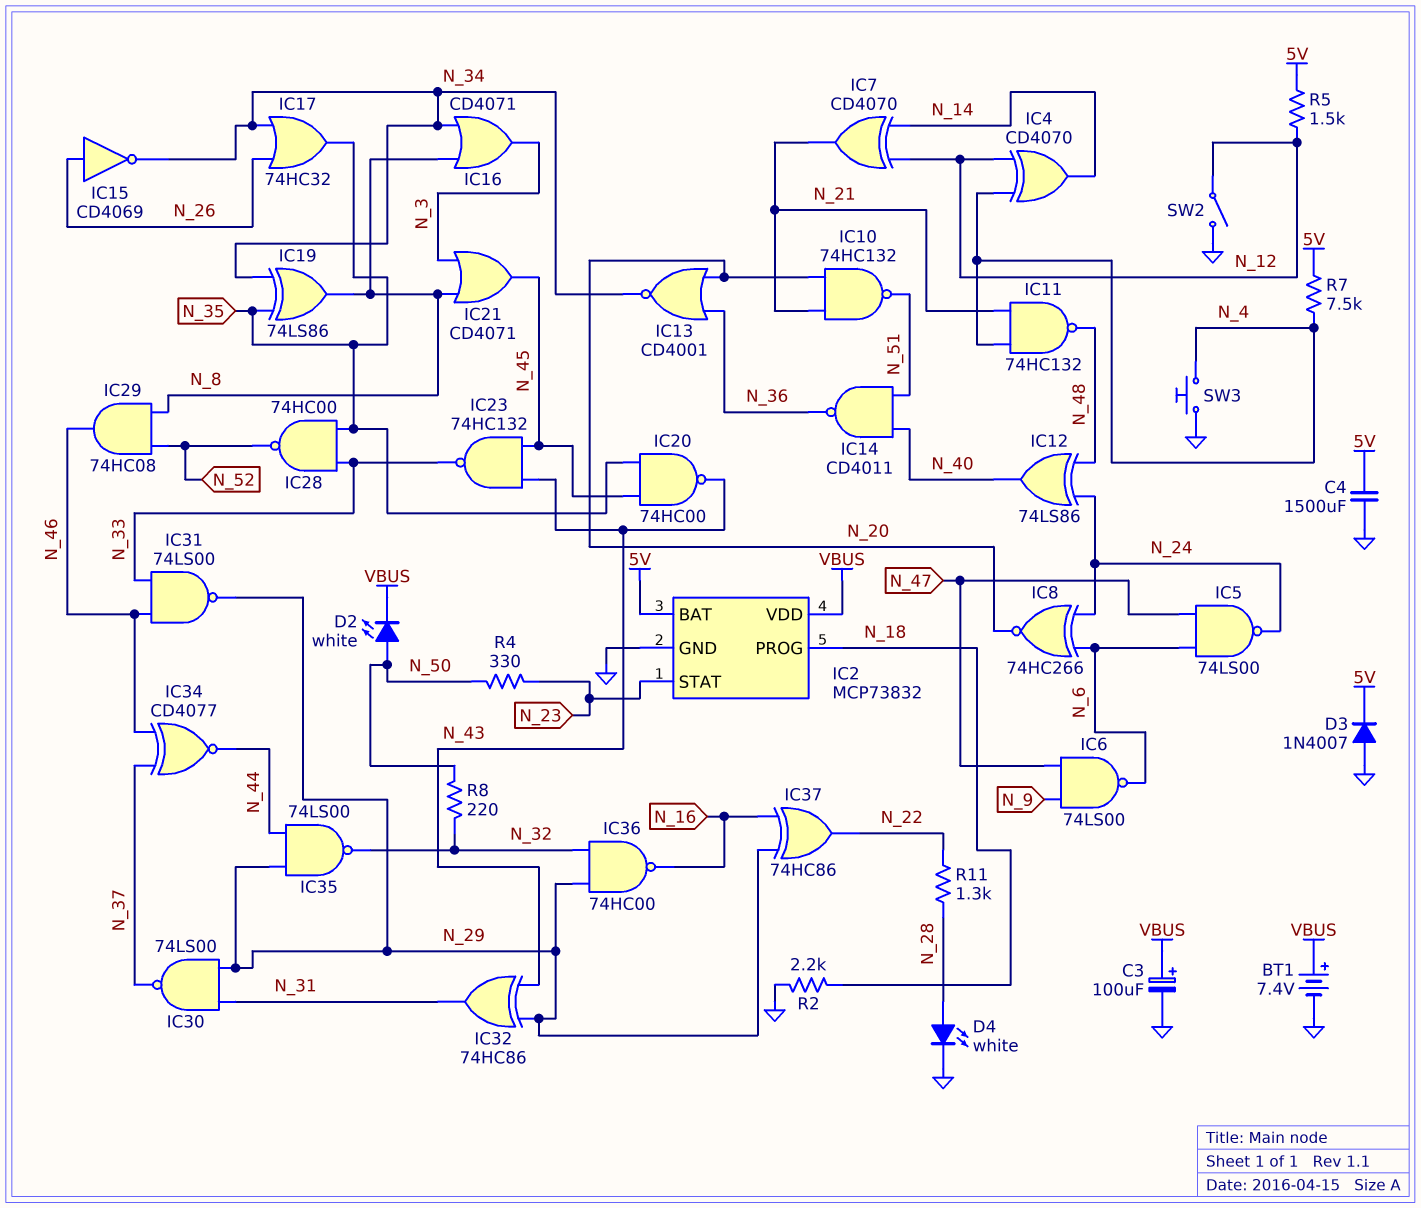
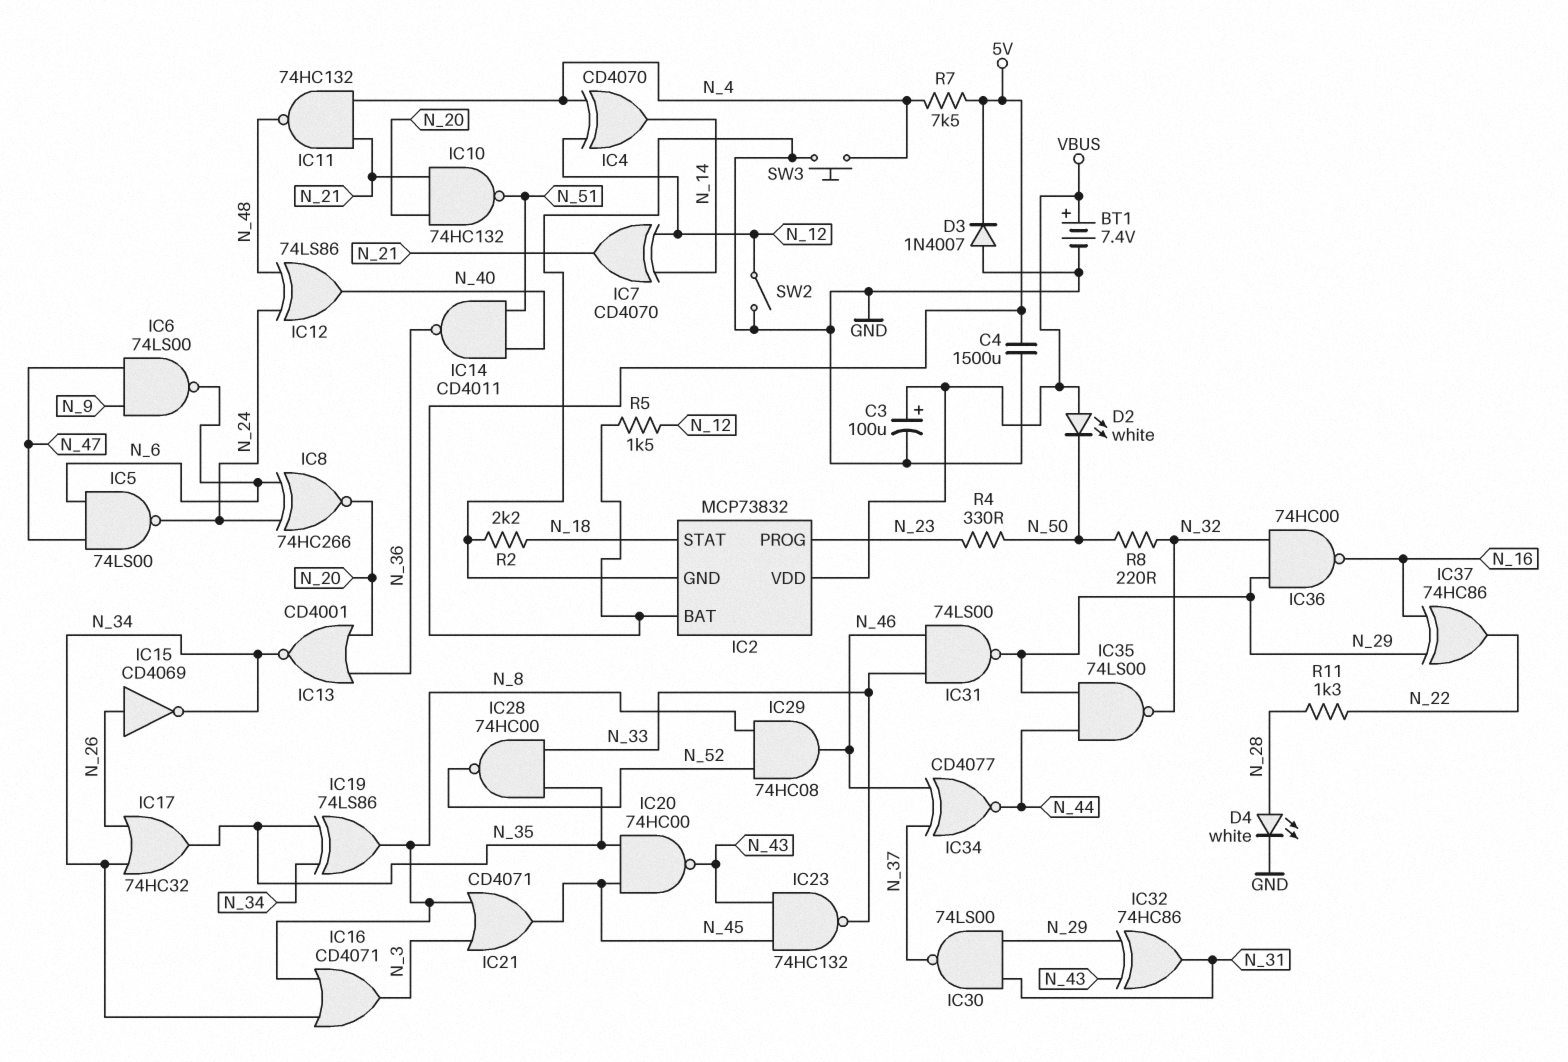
D2: LED white (A N_50, K VBUS) -> LED white (A VBUS, K N_50)
IC2 pin PROG: N_18 -> N_23
IC2 pin STAT: N_23 -> N_18

